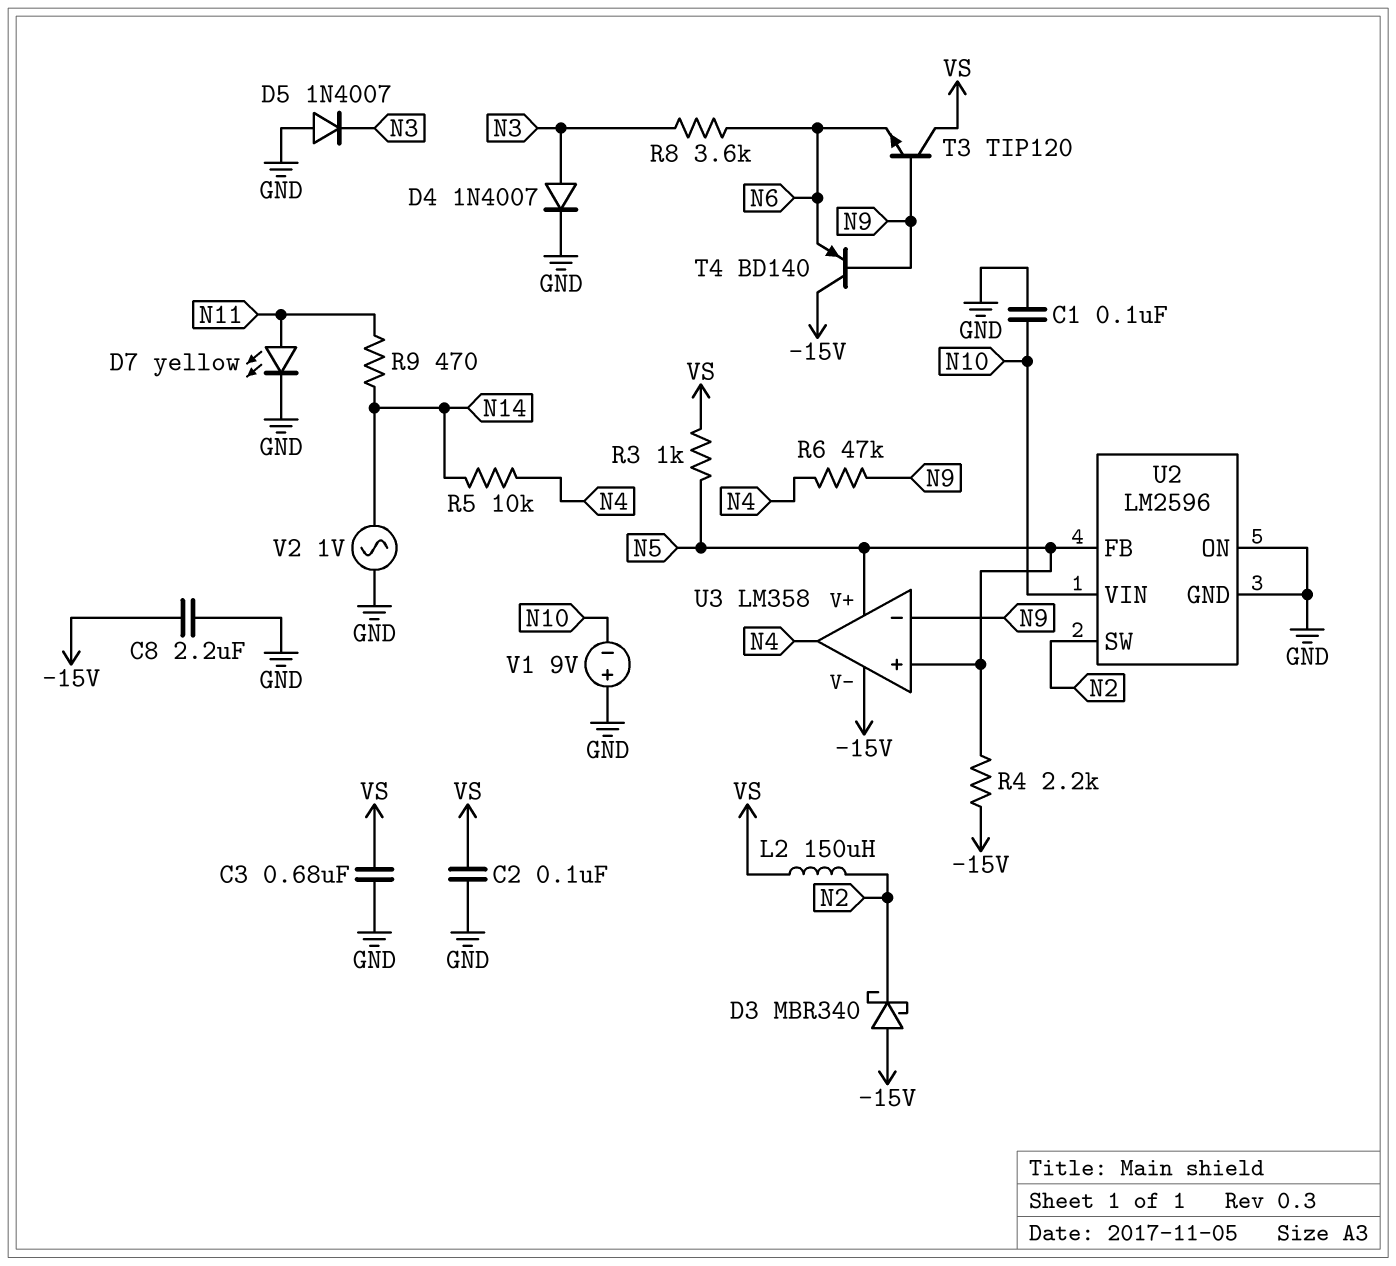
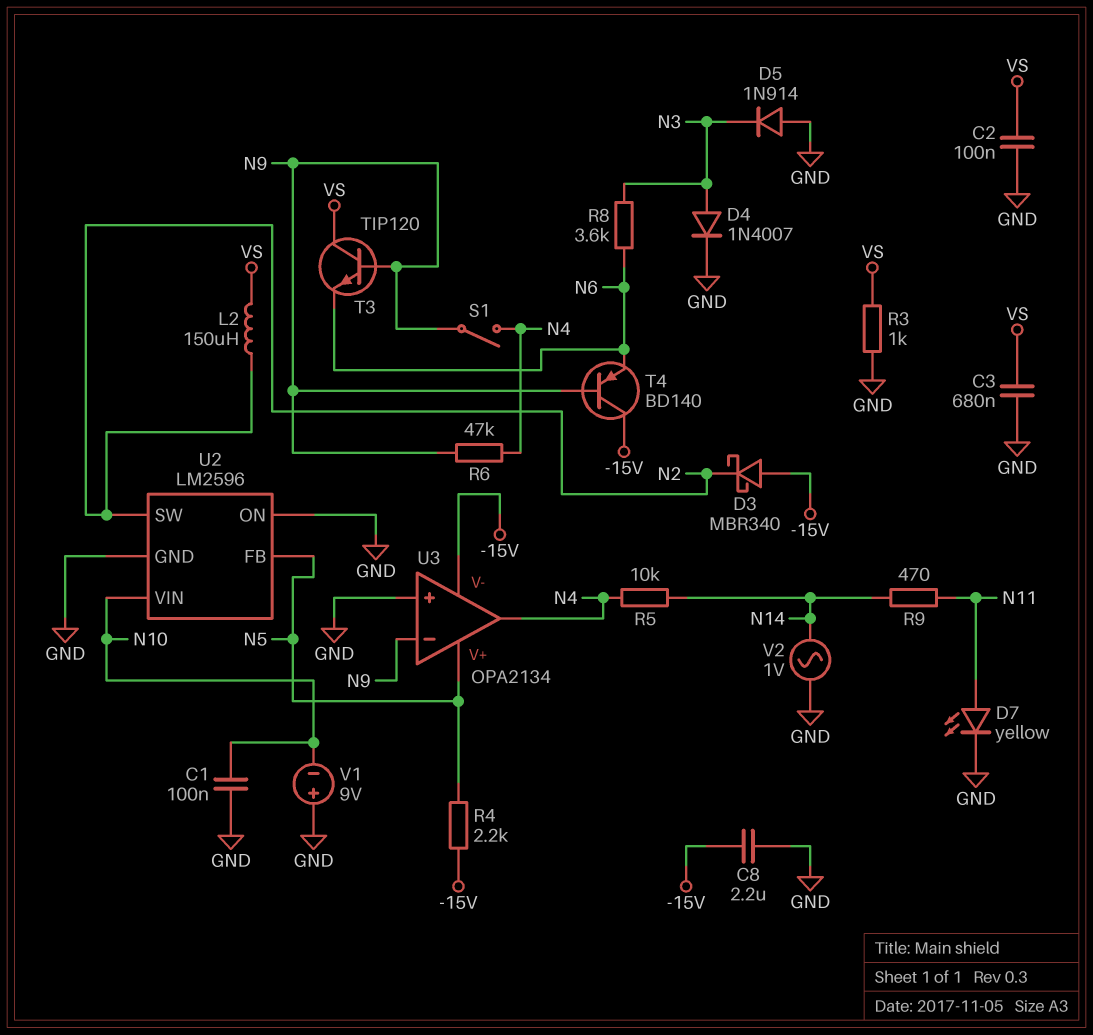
D5: diode 1N4007 (A GND, K N3) -> diode 1N914 (A GND, K N3)
R3: 1k (N5, VS) -> 1k (GND, VS)
S1: none -> switch (N4, N9)
U3: LM358 -> OPA2134
U3 pin in+: N5 -> GND

